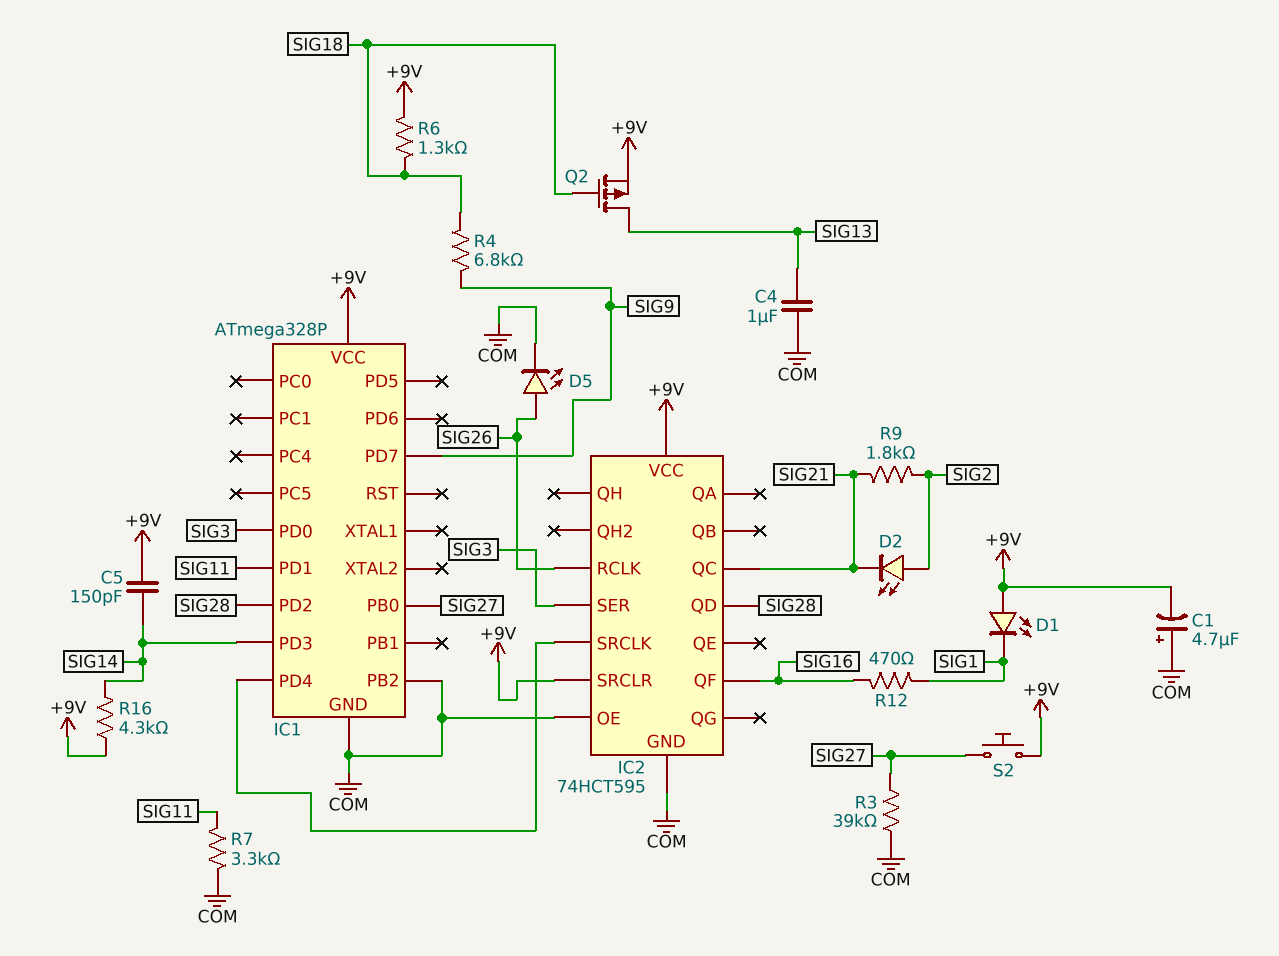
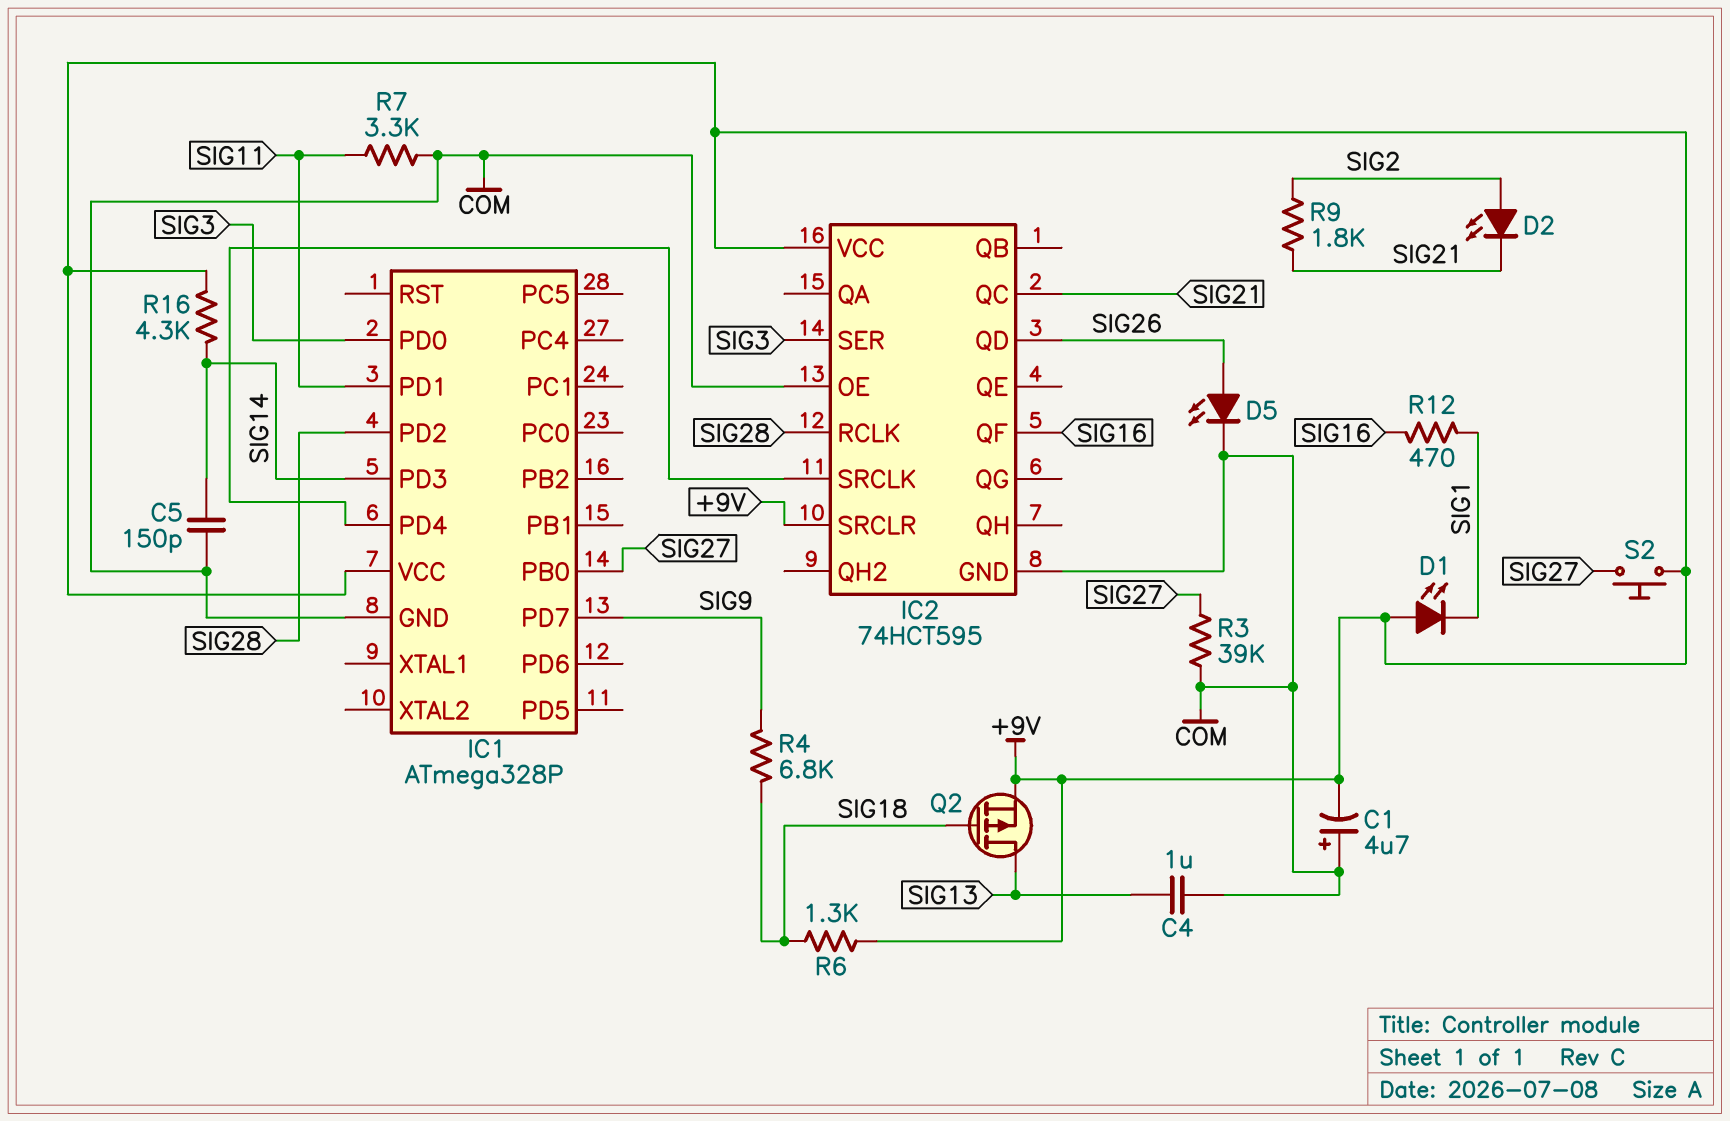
C5: 150pF (+9V, SIG14) -> 150pF (COM, SIG14)
IC1 pin PB2: COM -> none
IC2 pin QD: SIG28 -> SIG26
IC2 pin RCLK: SIG26 -> SIG28

